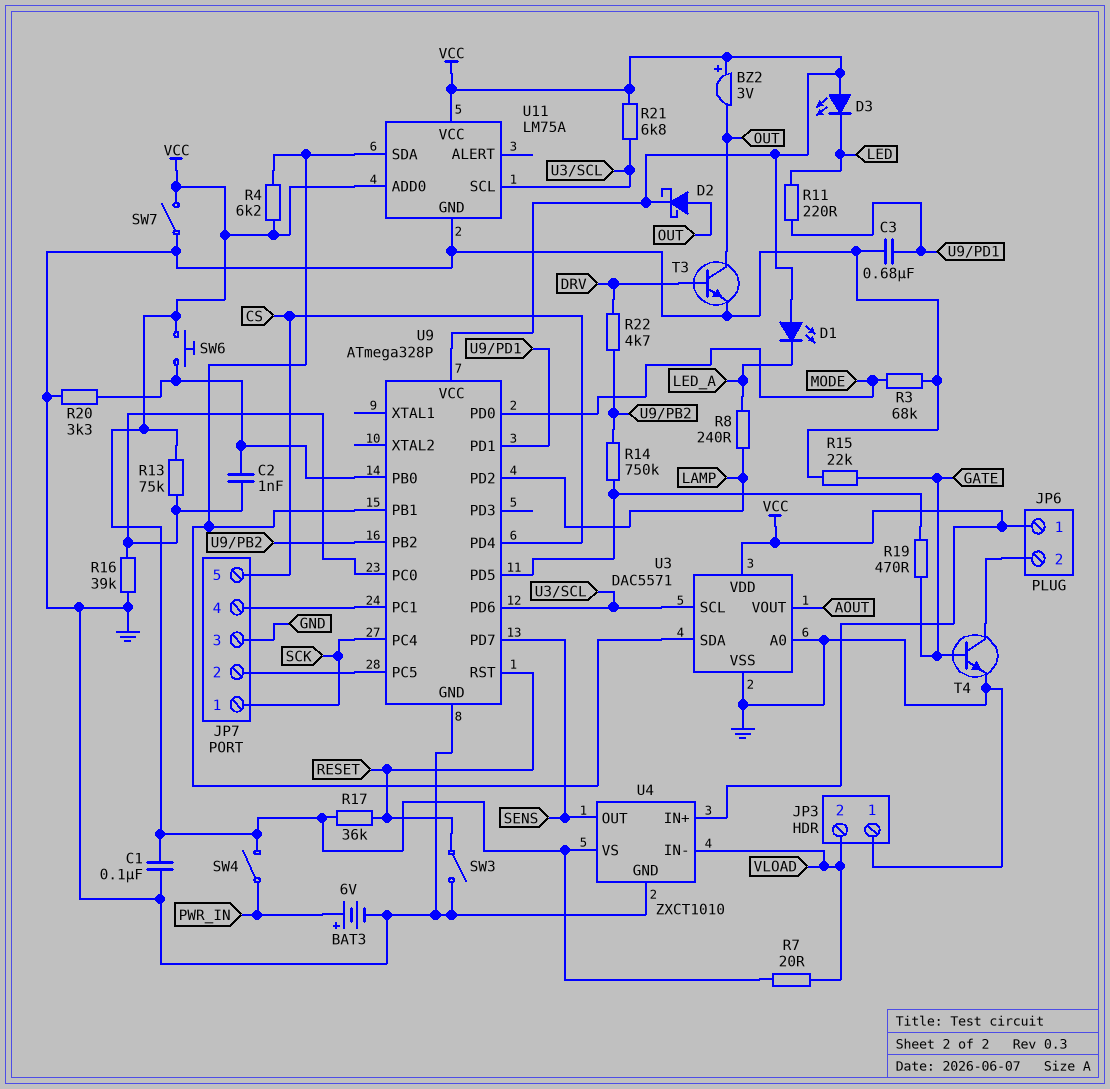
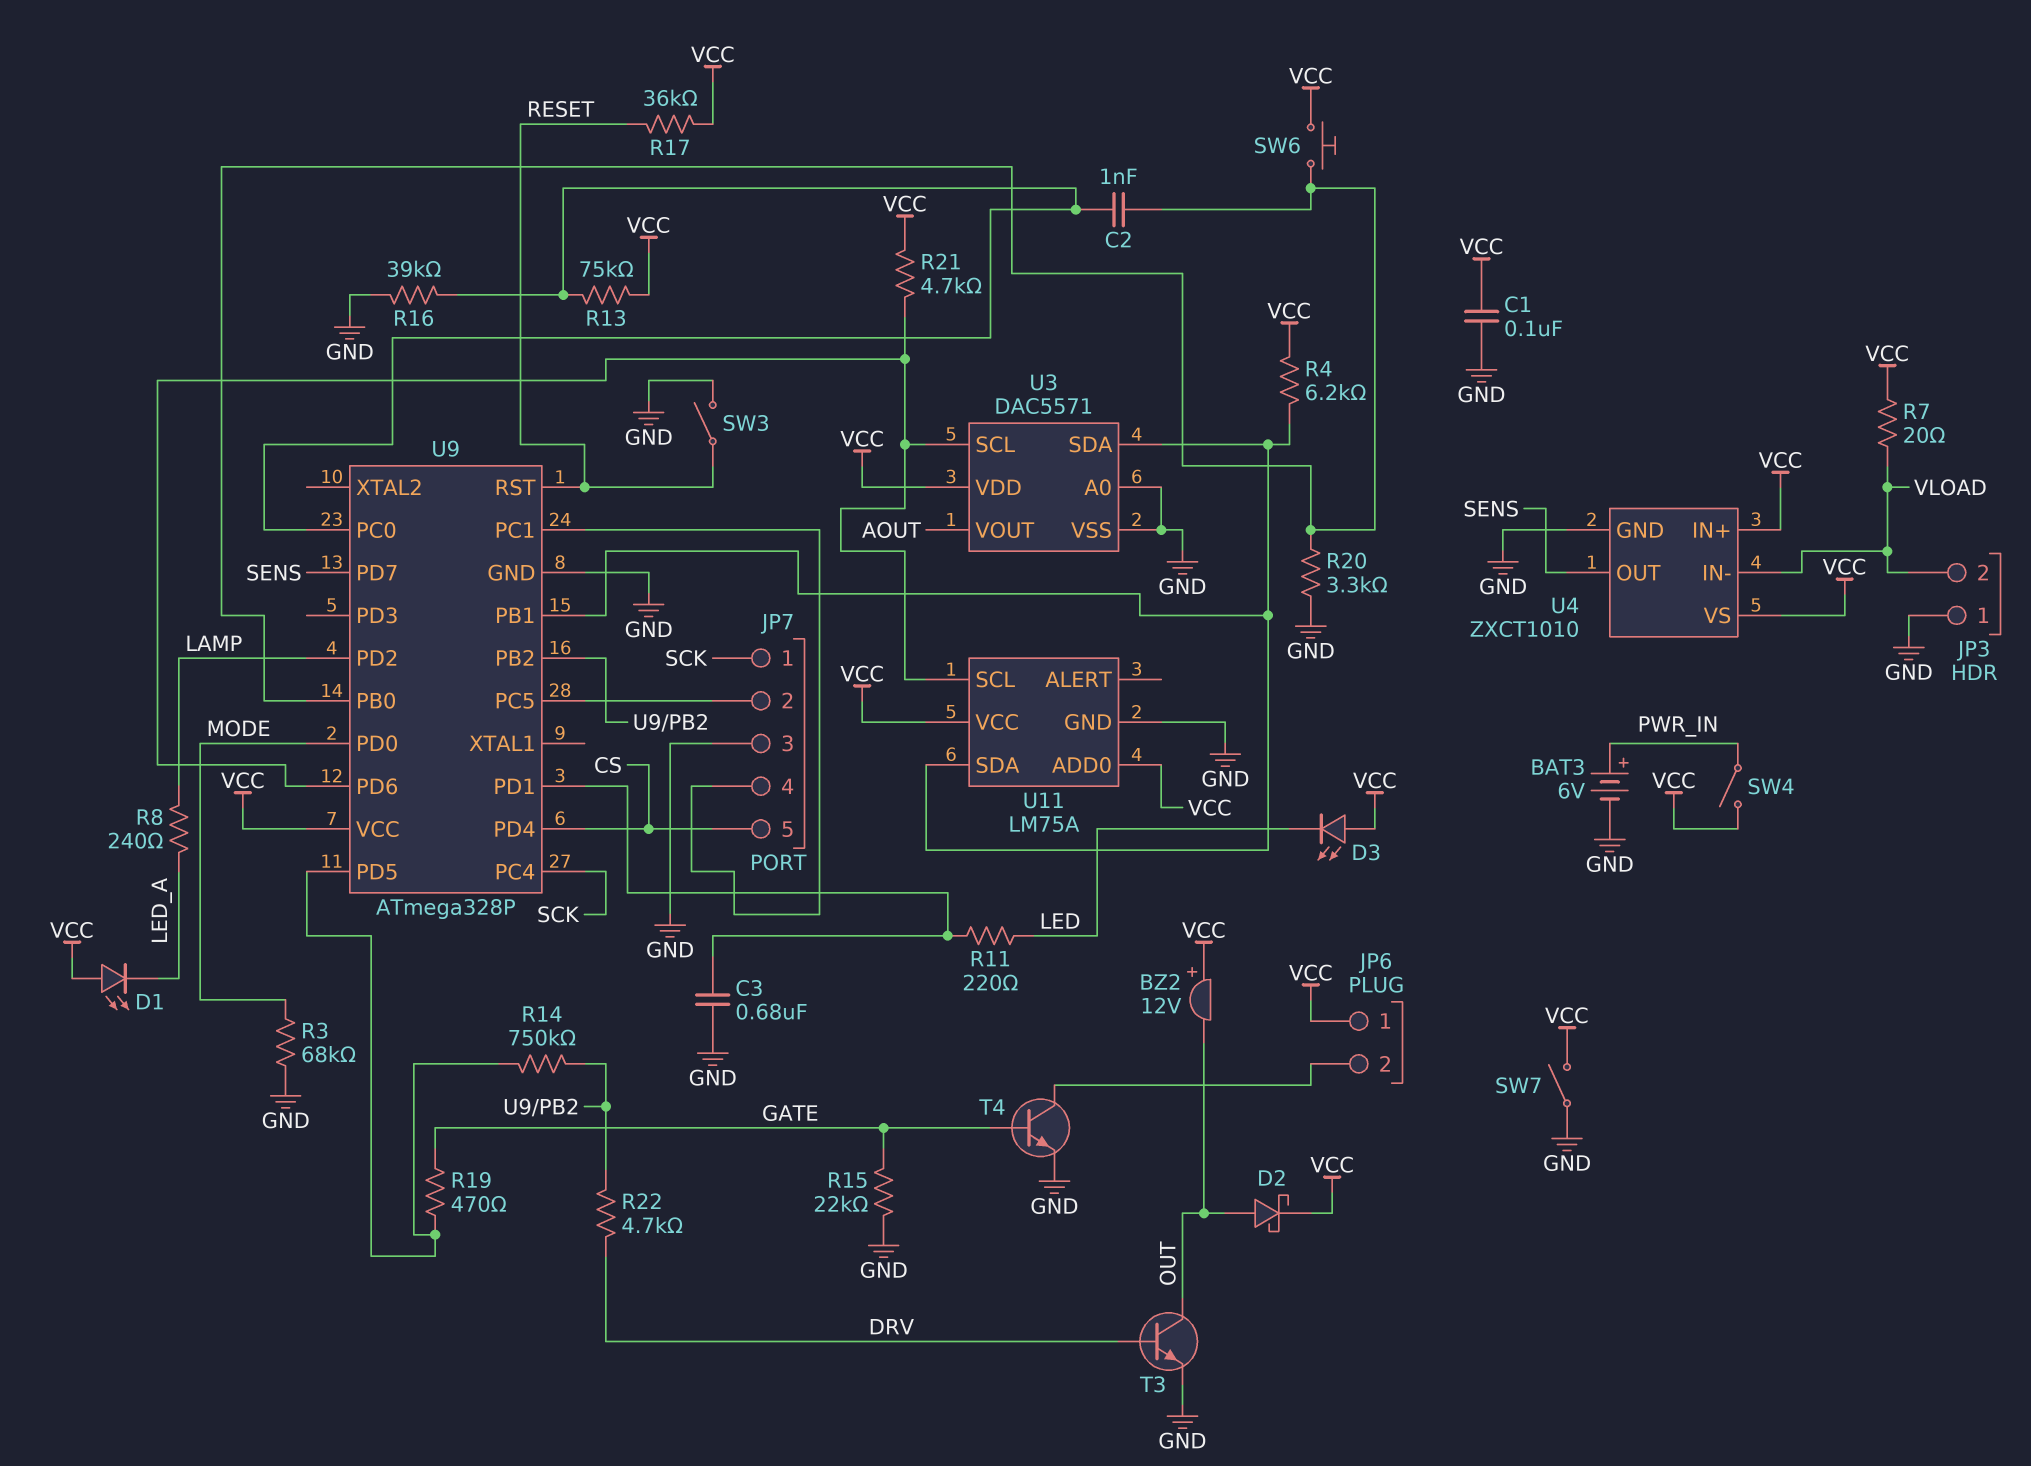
BZ2: buzzer 3V (plus VCC, minus OUT) -> buzzer 12V (plus VCC, minus OUT)
R21: 6.8k (U3/SCL, VCC) -> 4.7k (U3/SCL, VCC)

